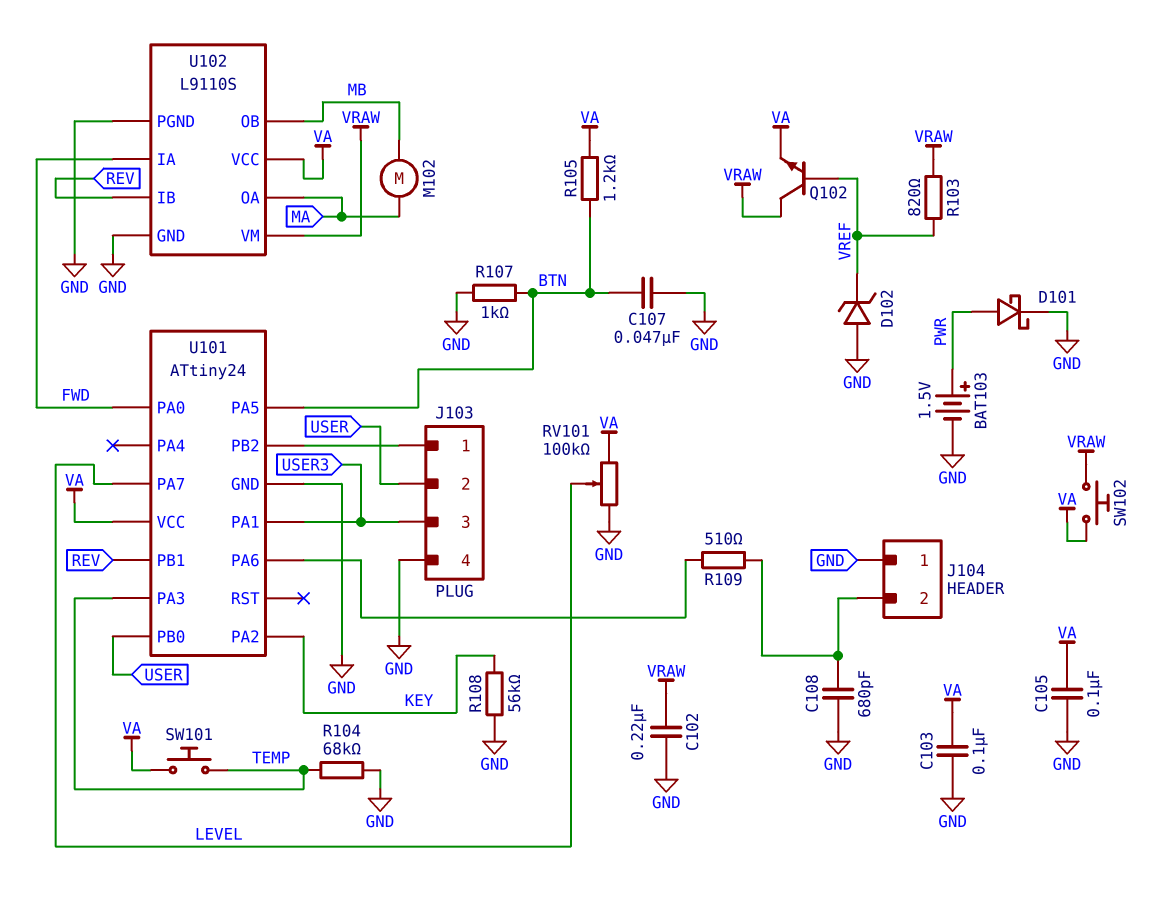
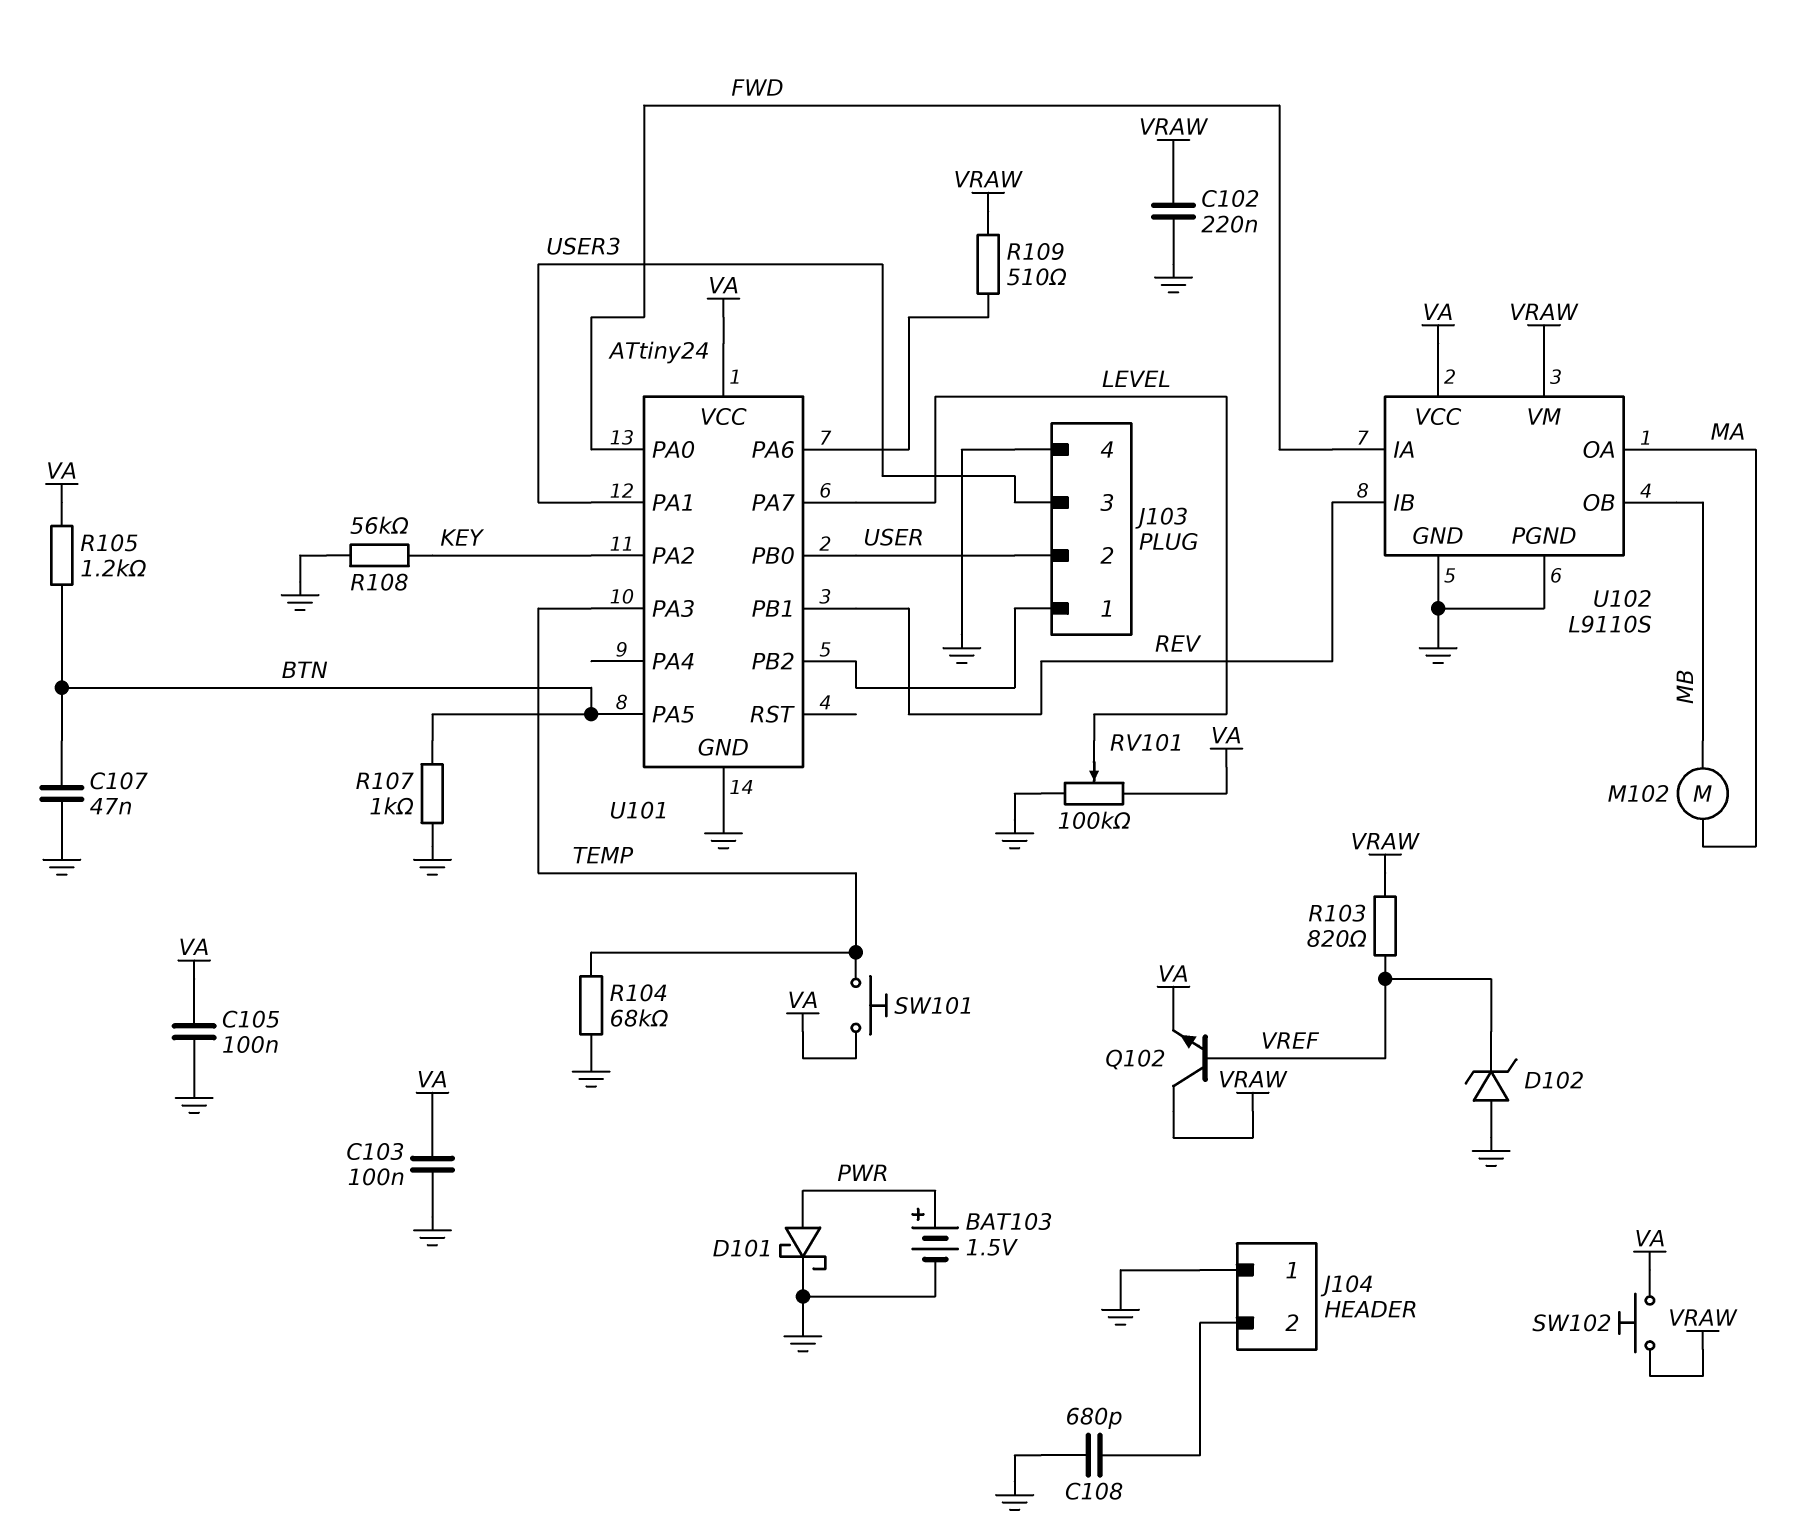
R109: 510 (J104/2, U101/PA6) -> 510 (U101/PA6, VRAW)

